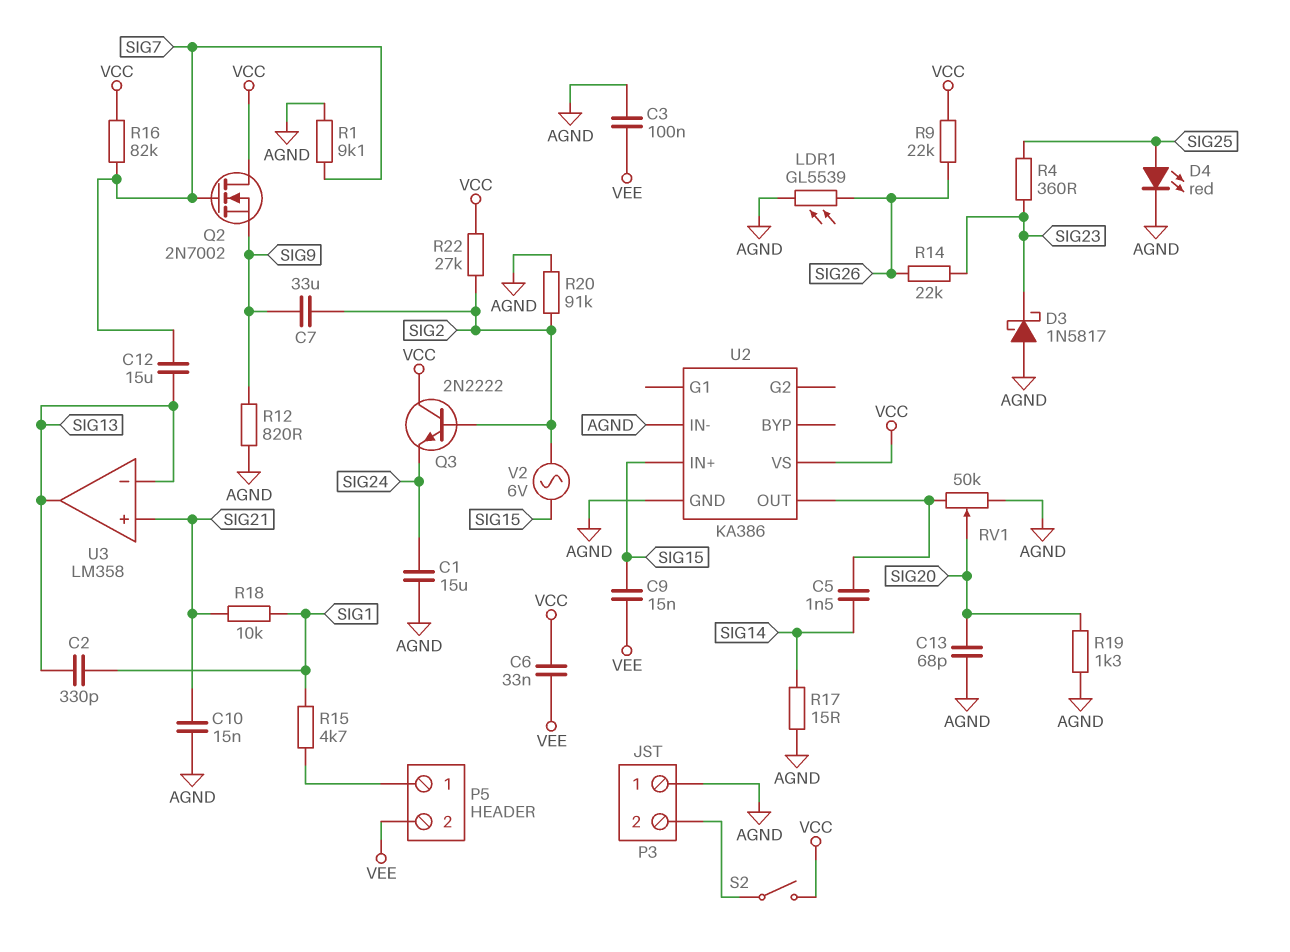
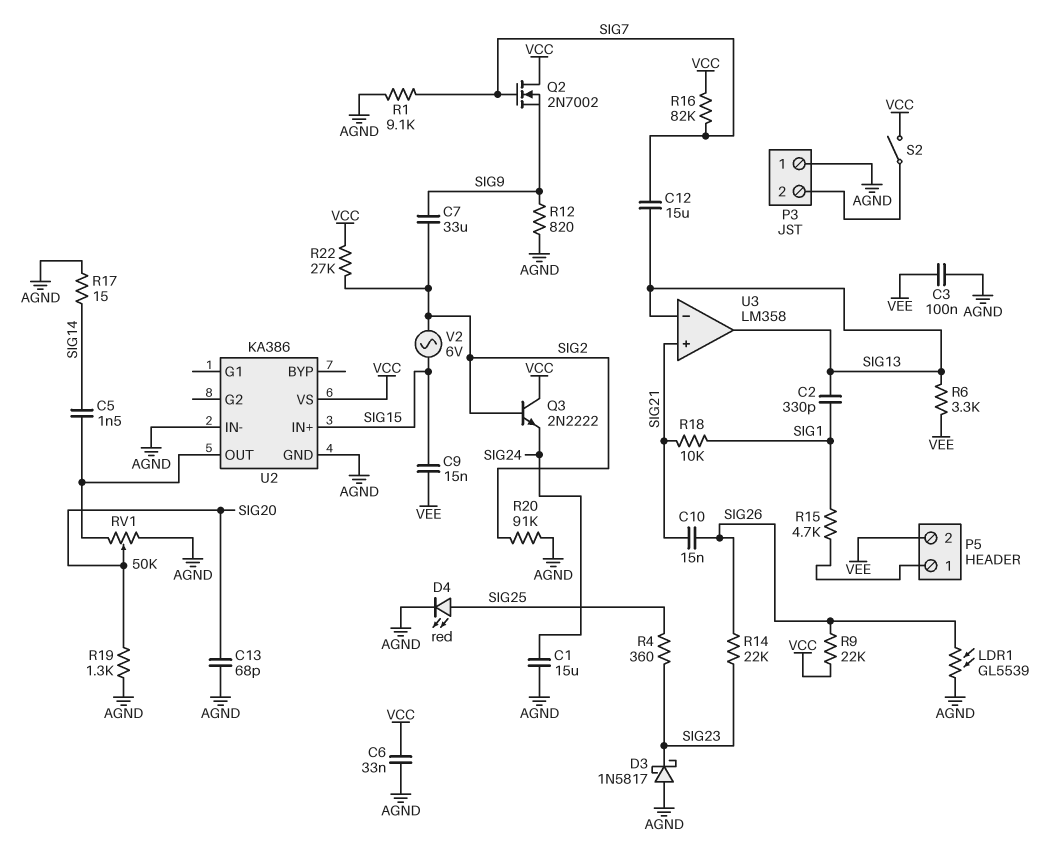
C6: 33nF (VCC, VEE) -> 33nF (AGND, VCC)
C10: 15nF (AGND, SIG21) -> 15nF (SIG21, SIG26)
R6: none -> 3.3k (SIG13, VEE)

